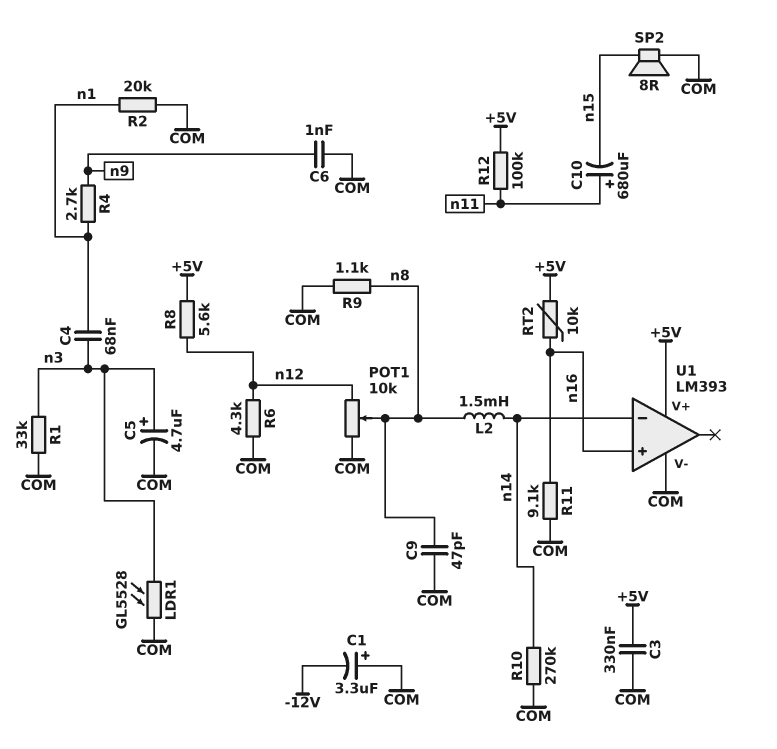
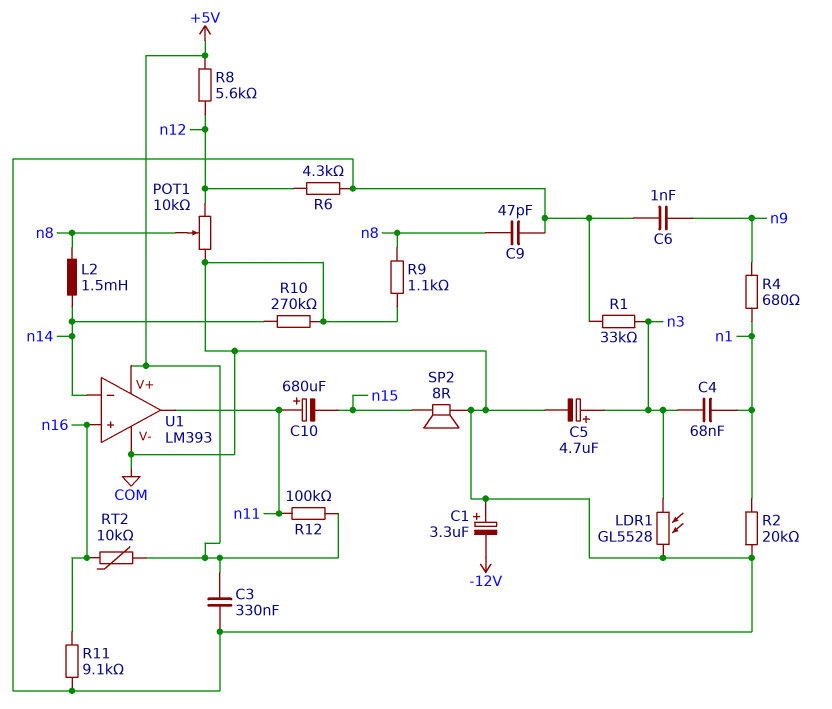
R4: 2.7k (n1, n9) -> 680 (n1, n9)
U1 pin out: none -> n11

